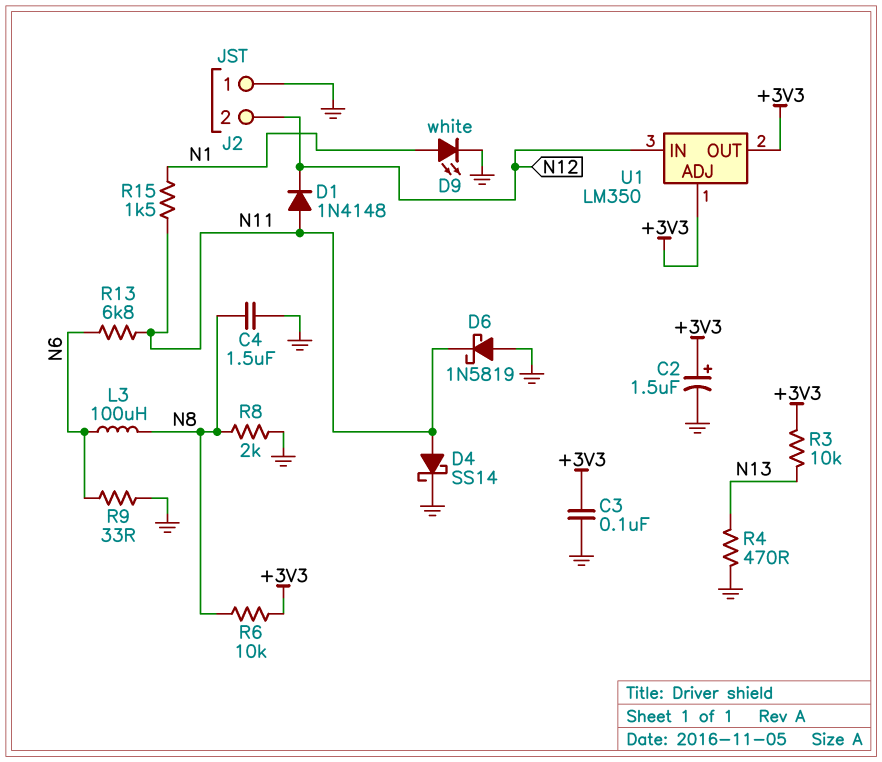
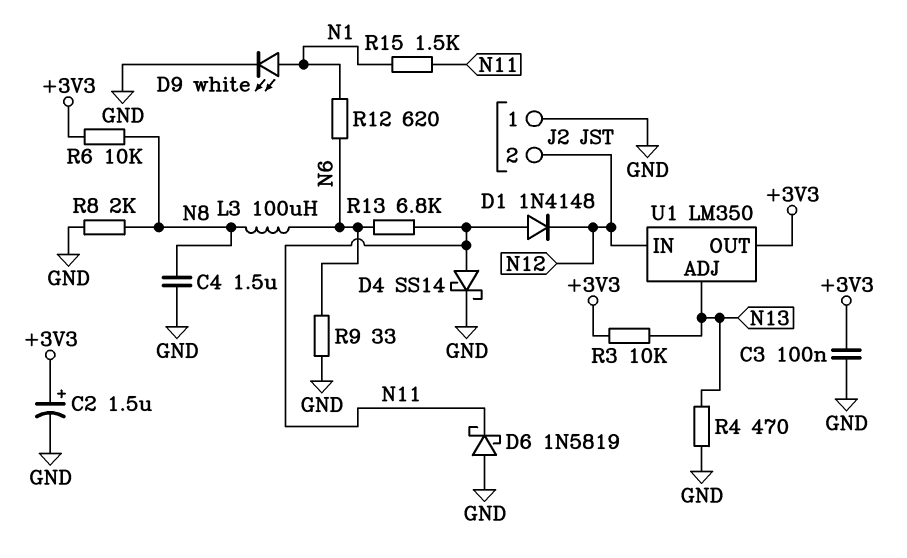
R12: none -> 620 (N1, N6)
U1 pin ADJ: +3V3 -> N13

